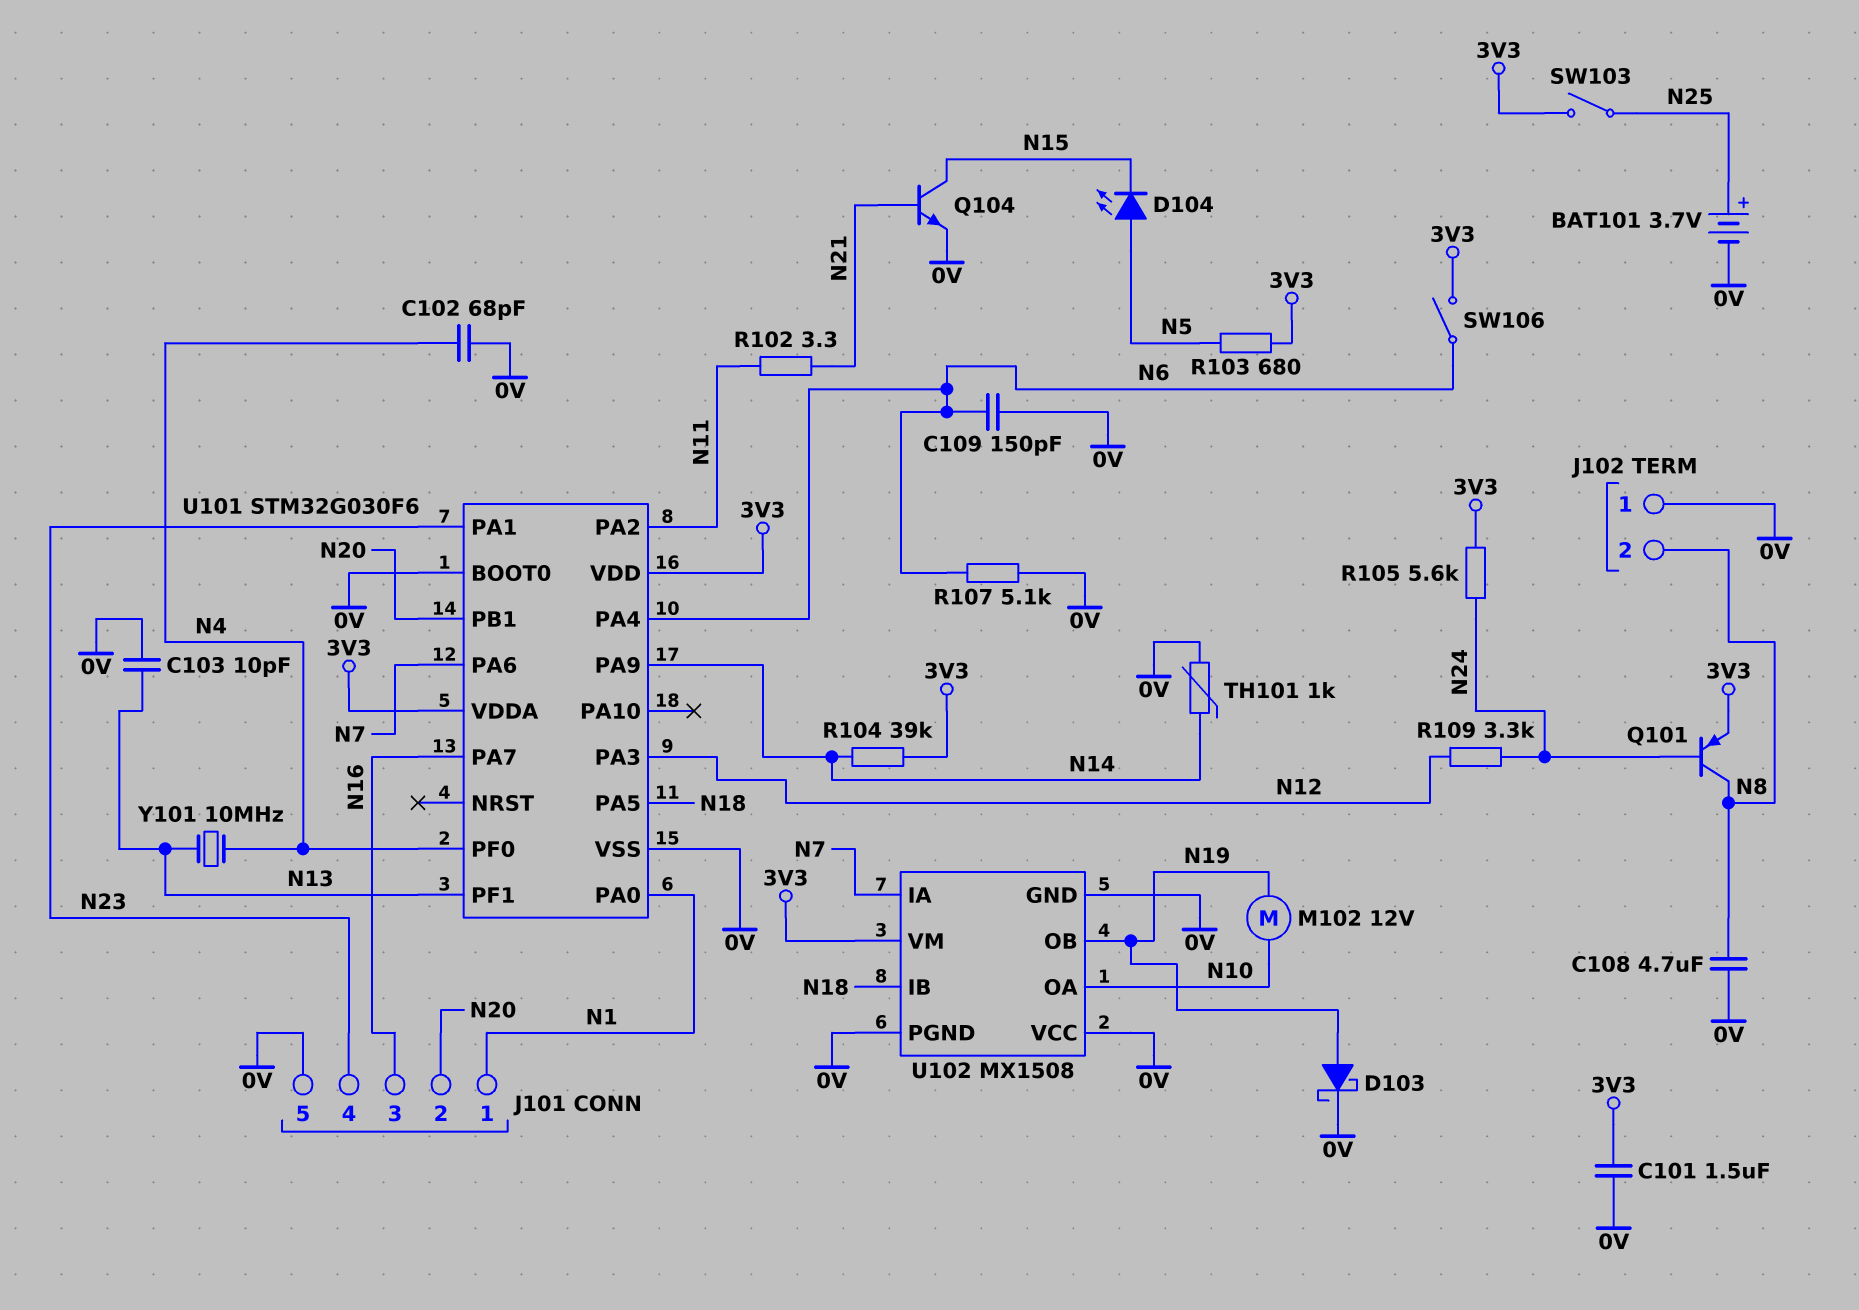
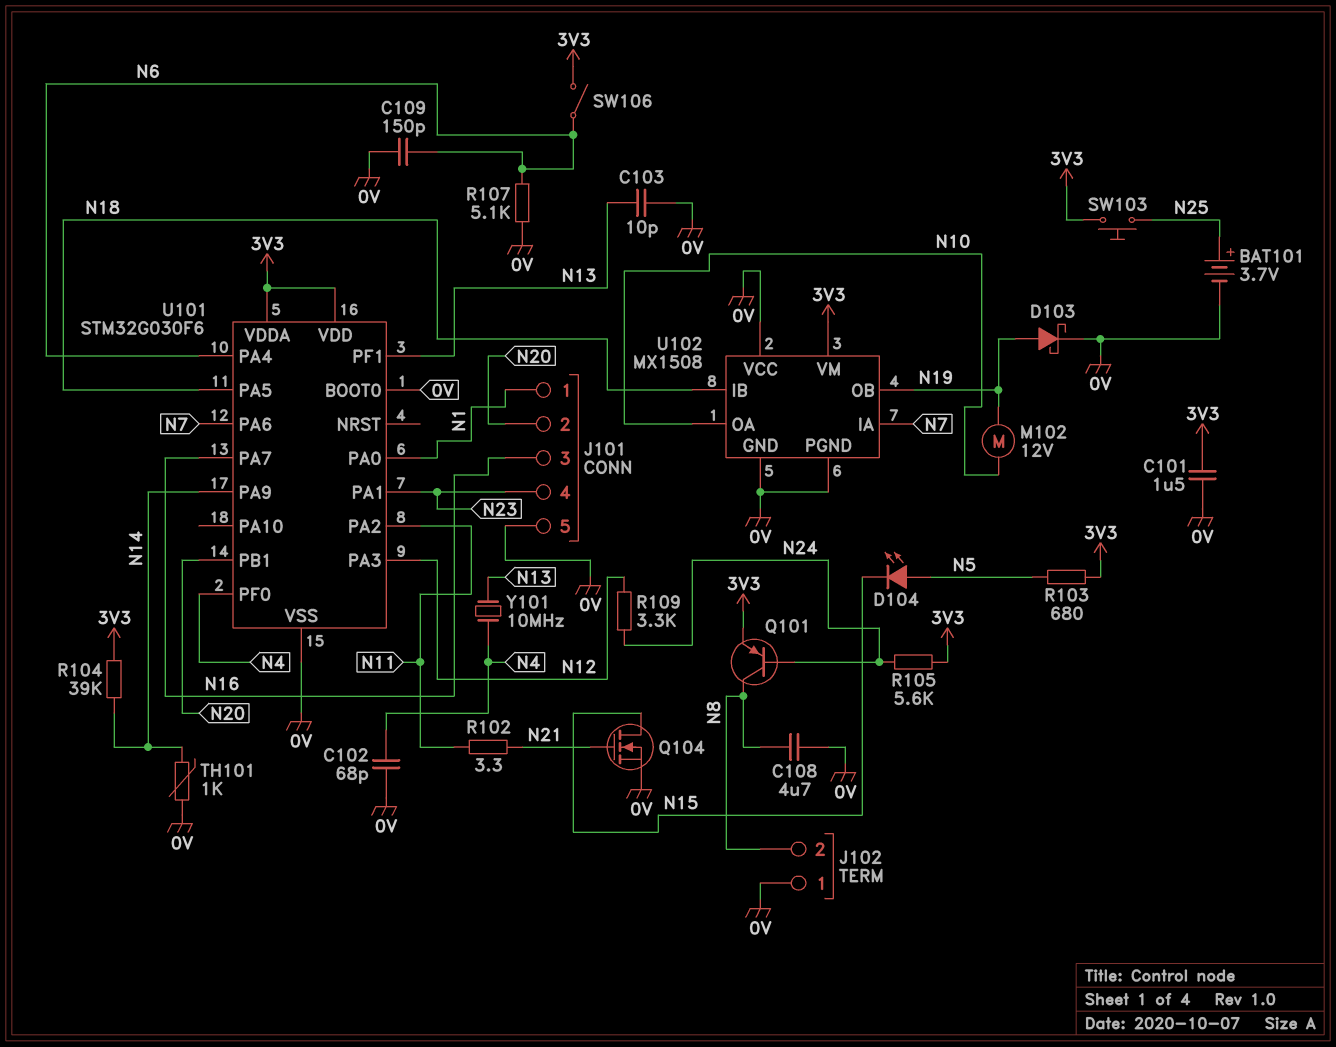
Q104: NPN (B N21, C N15, E 0V) -> NMOS (G N21, D N15, S 0V)
SW103: switch (3V3, N25) -> button (3V3, N25)

